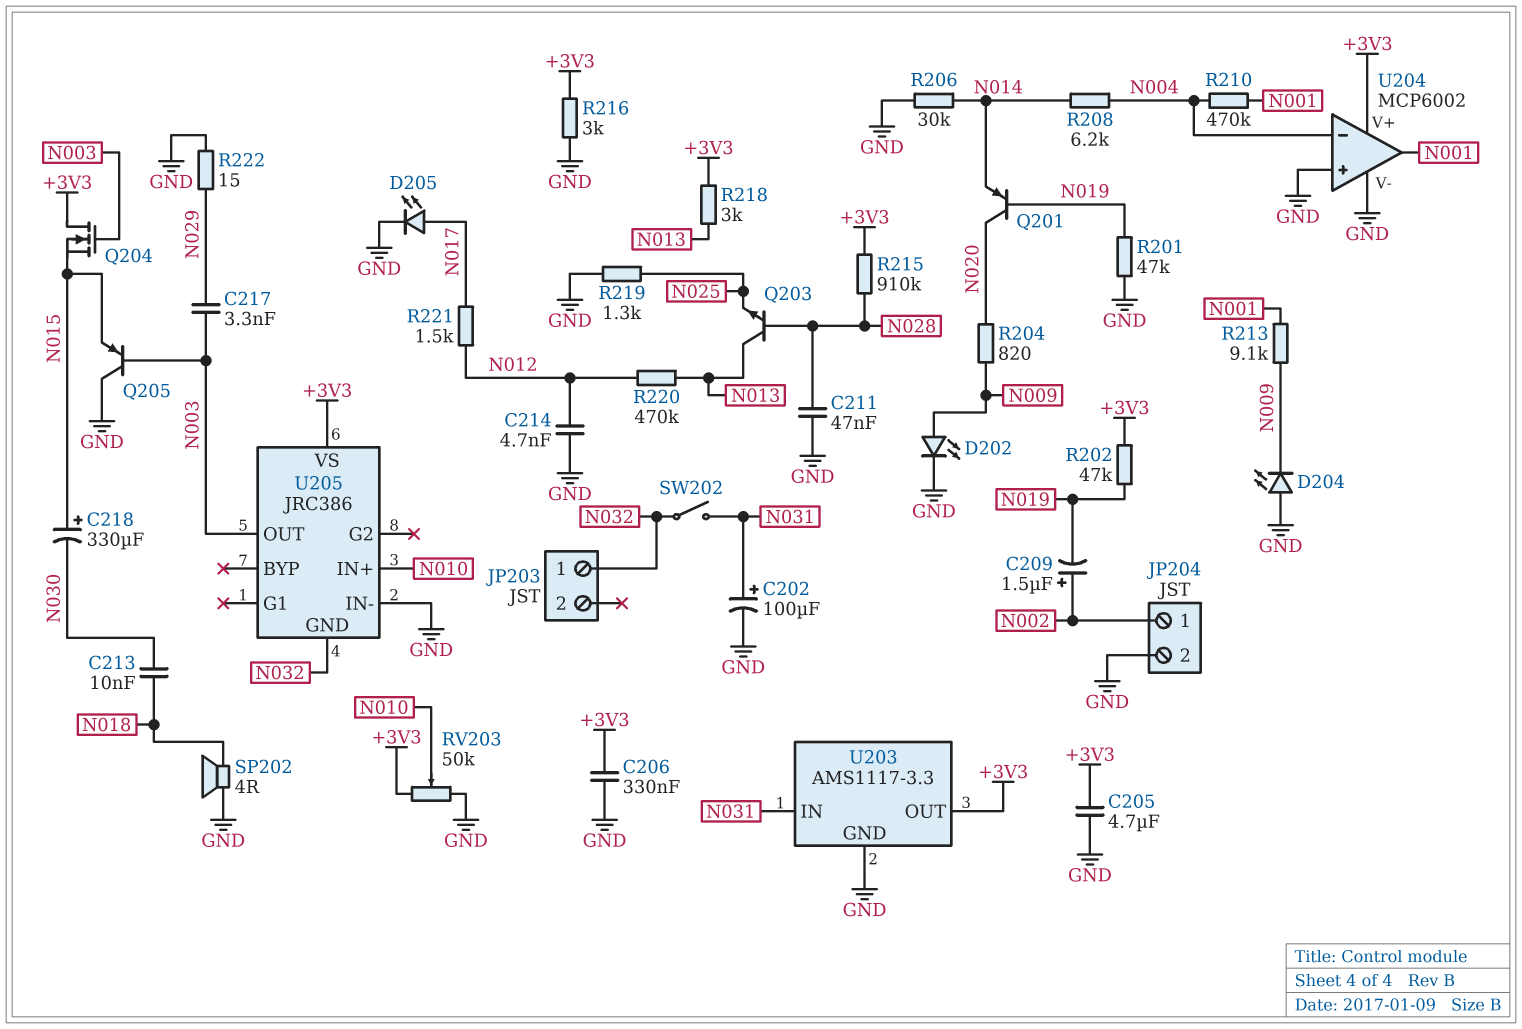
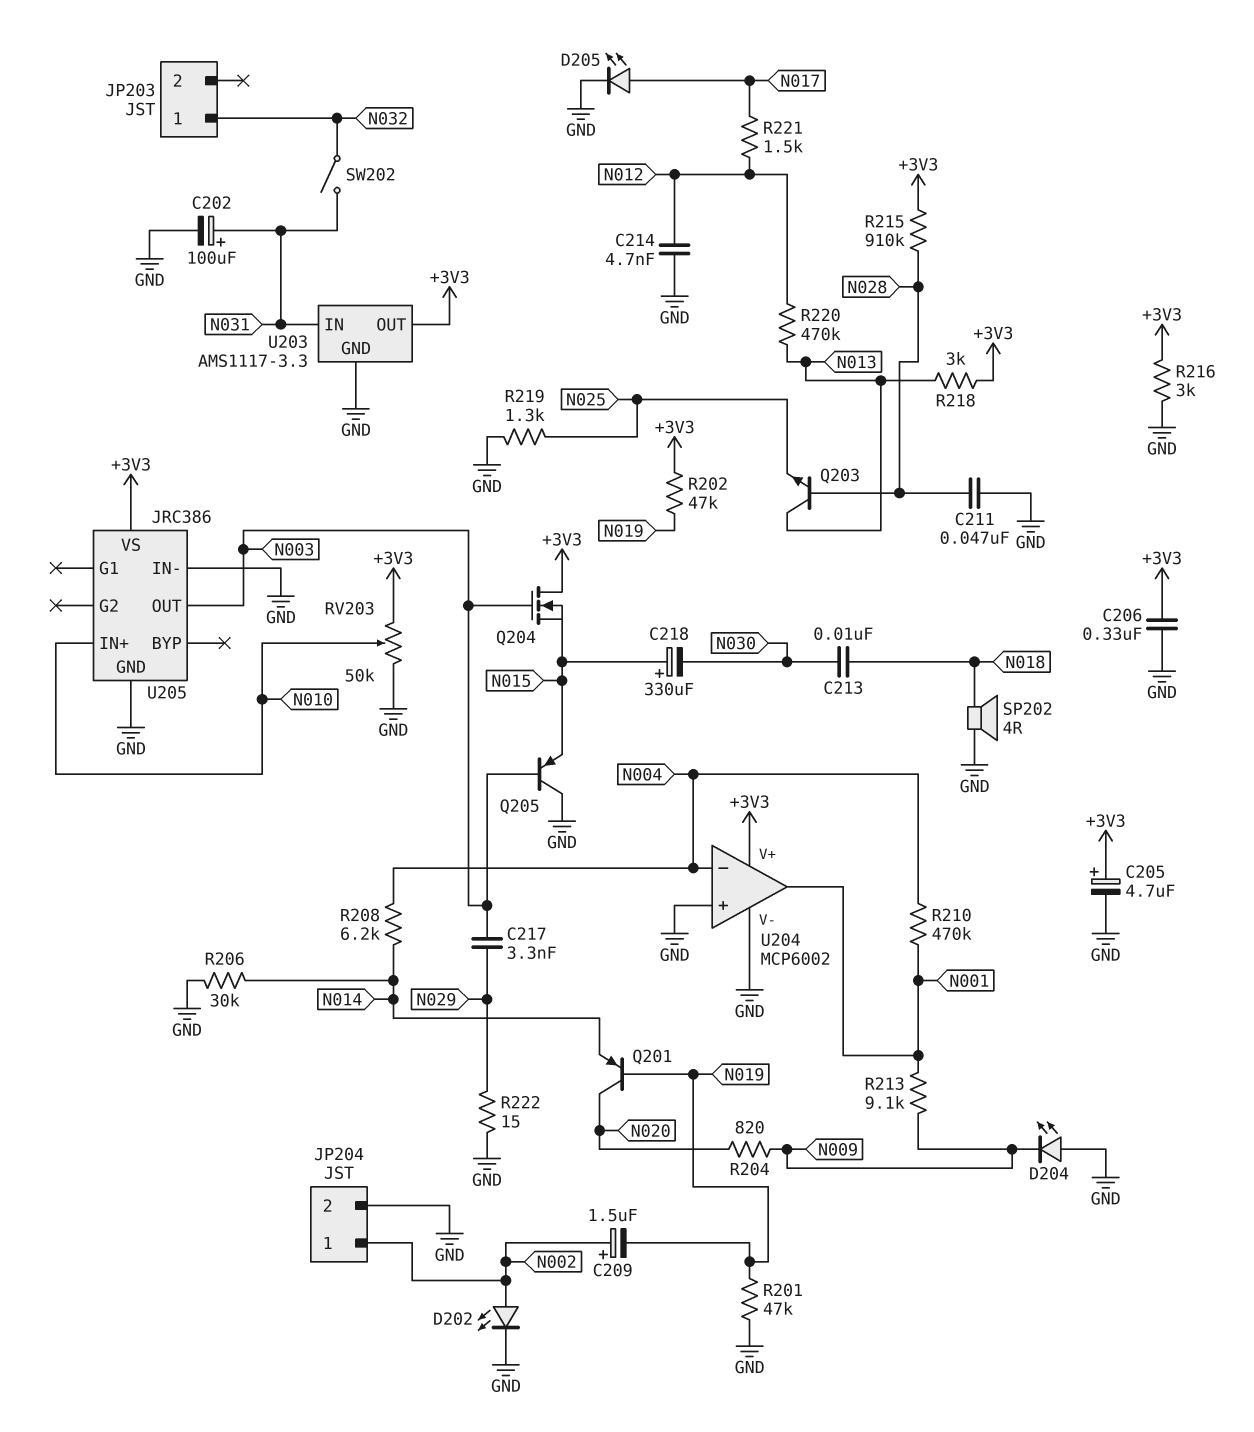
C205: 4.7uF (+3V3, GND) -> 4.7uF (plus +3V3, minus GND)
D202: LED (A N009, K GND) -> LED (A N002, K GND)
U205 pin GND: N032 -> GND

